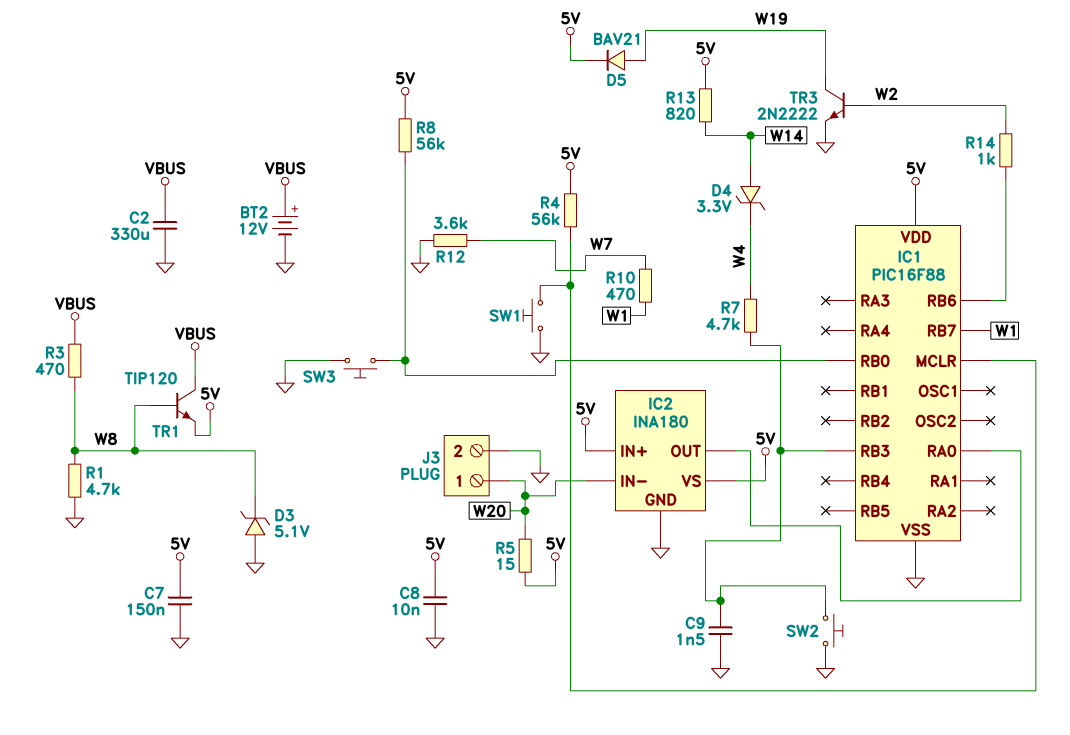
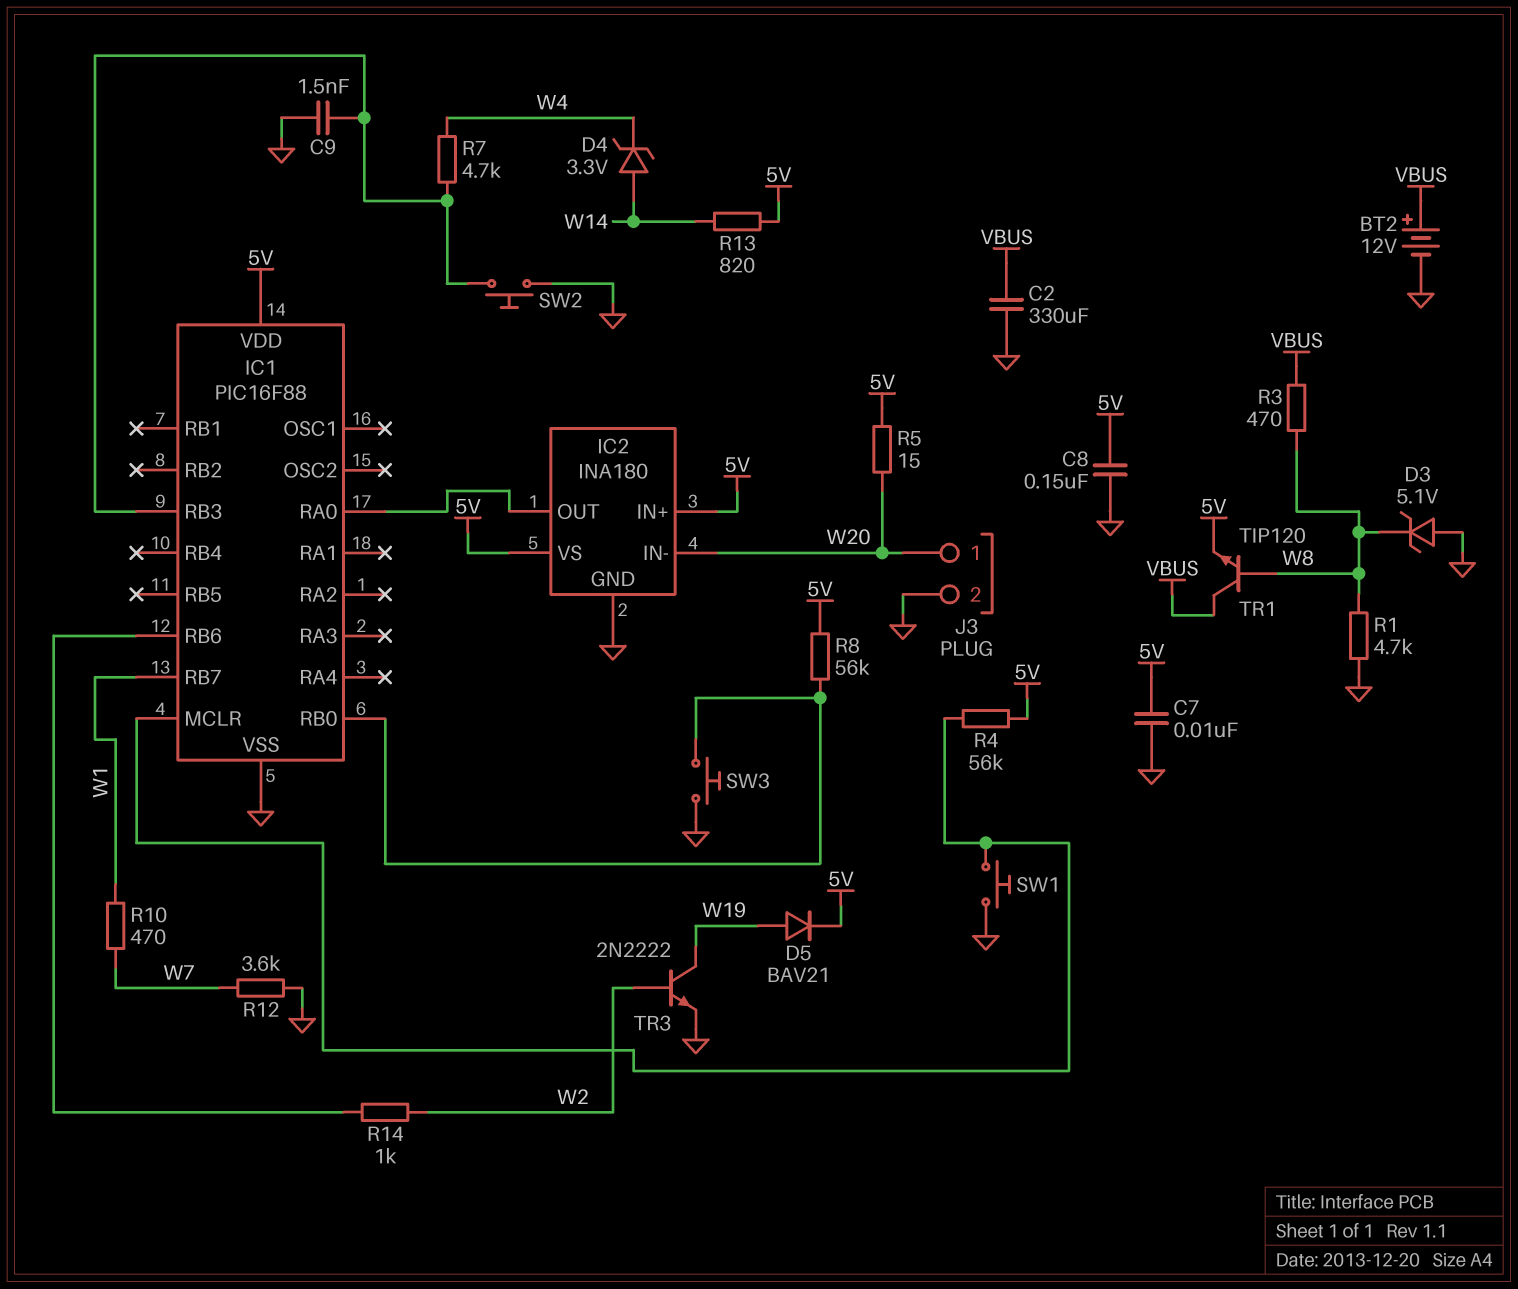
C7: 150nF (5V, GND) -> 10nF (5V, GND)
C8: 10nF (5V, GND) -> 150nF (5V, GND)

